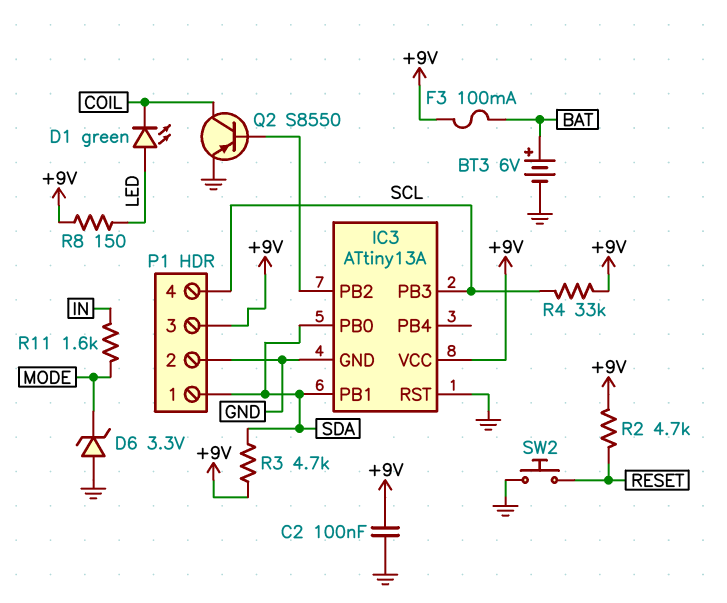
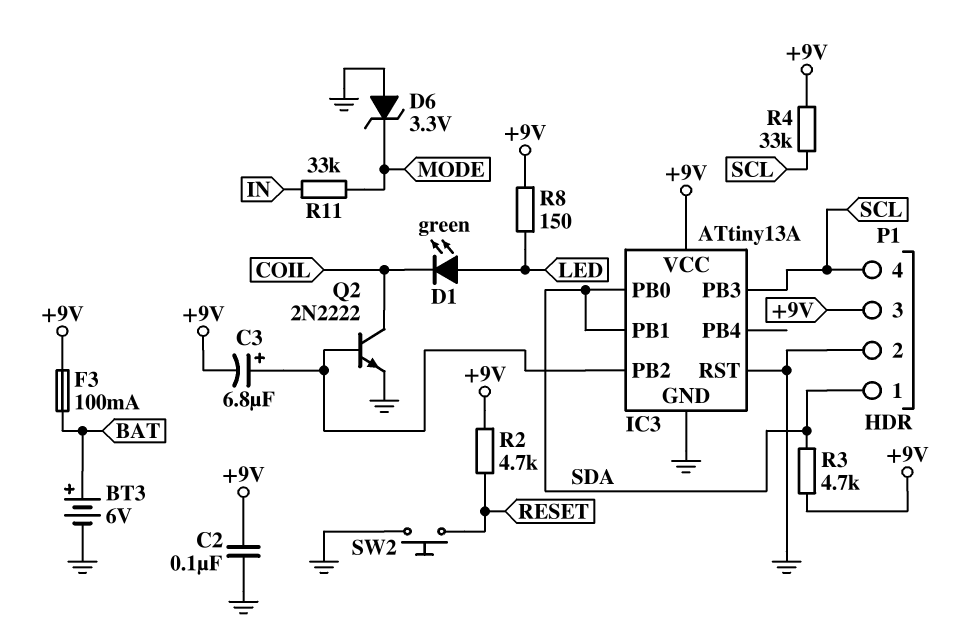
C3: none -> 6.8uF (plus IC3/PB2, minus +9V)
Q2: PNP S8550 (B IC3/PB2, C COIL, E GND) -> NPN 2N2222 (B IC3/PB2, C COIL, E GND)
R11: 1.6k (IN, MODE) -> 33k (IN, MODE)

